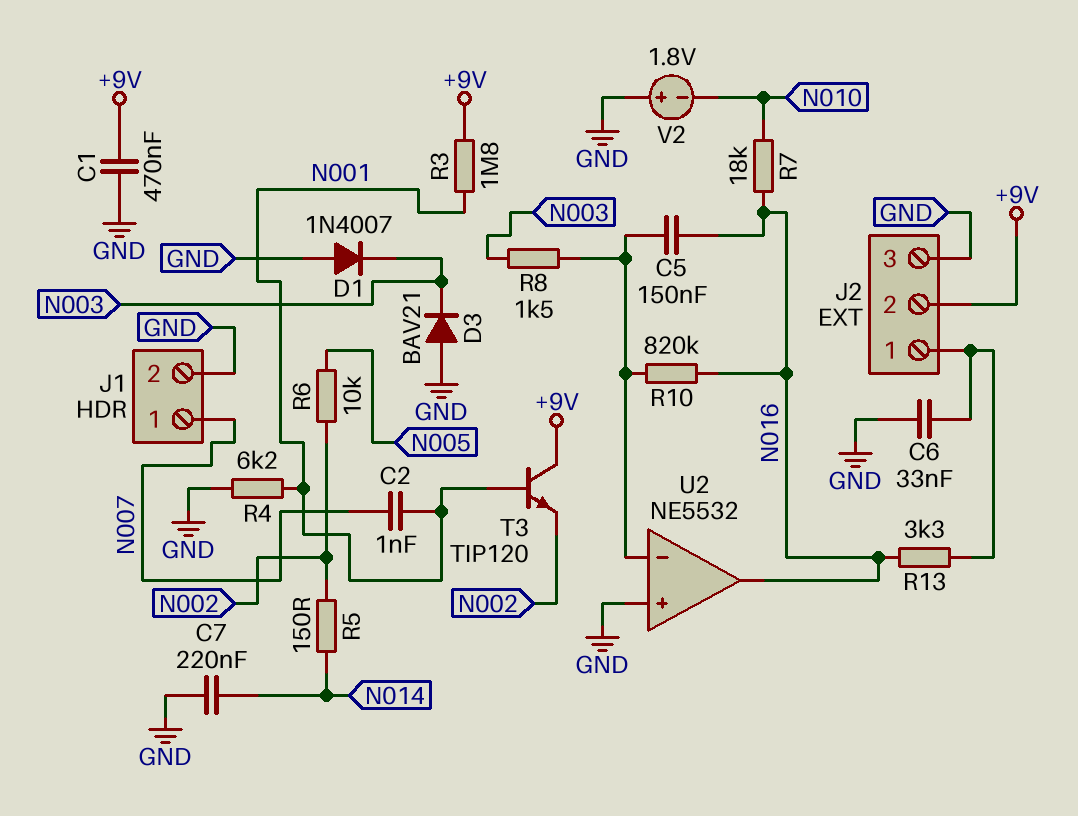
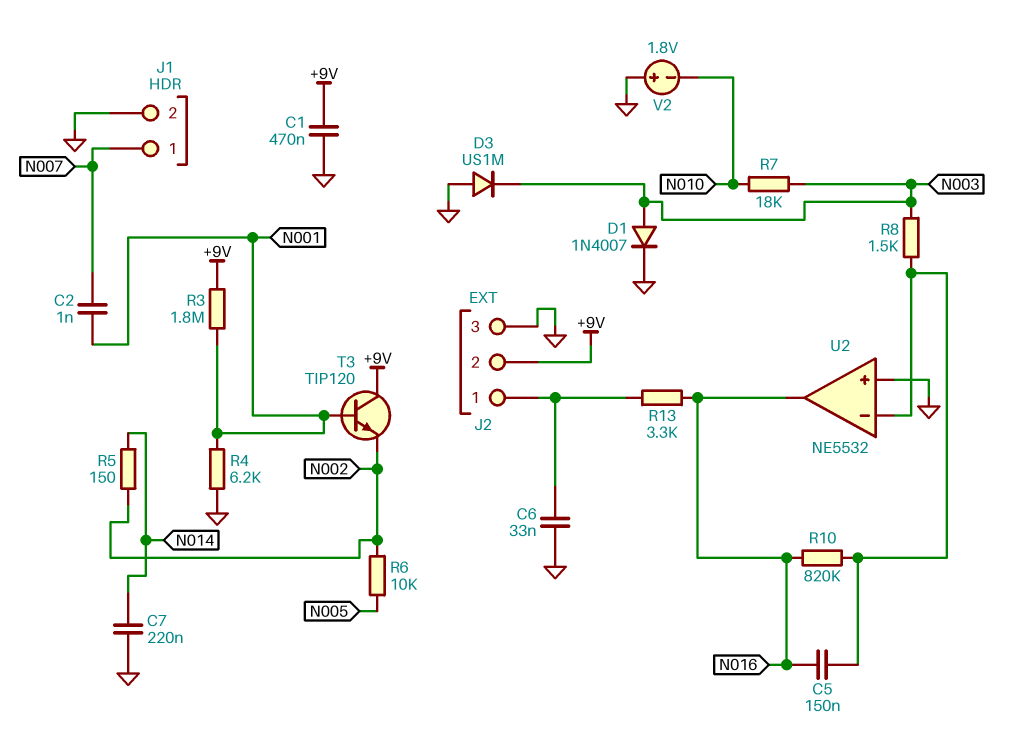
D1: diode 1N4007 (A GND, K N003) -> diode 1N4007 (A N003, K GND)
D3: diode BAV21 (A GND, K N003) -> diode US1M (A GND, K N003)
R7: 18k (N010, N016) -> 18k (N003, N010)

